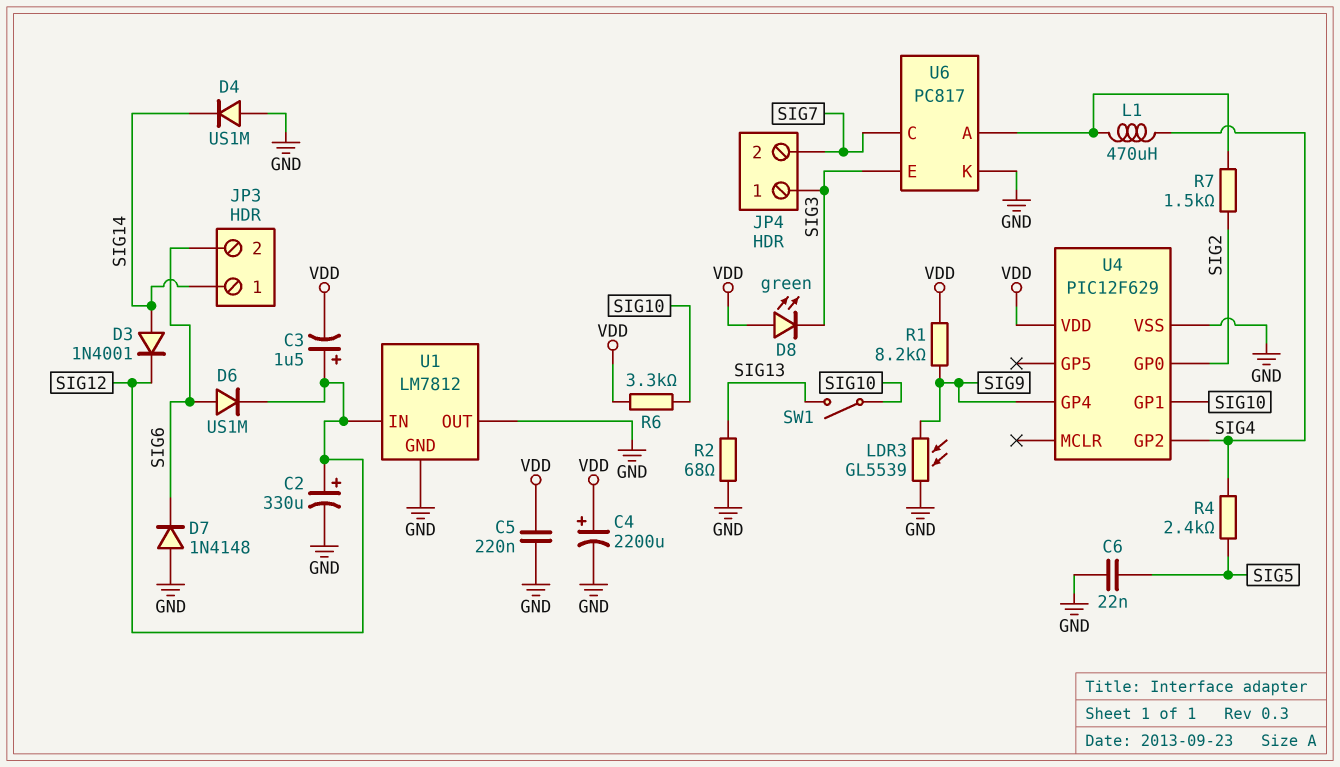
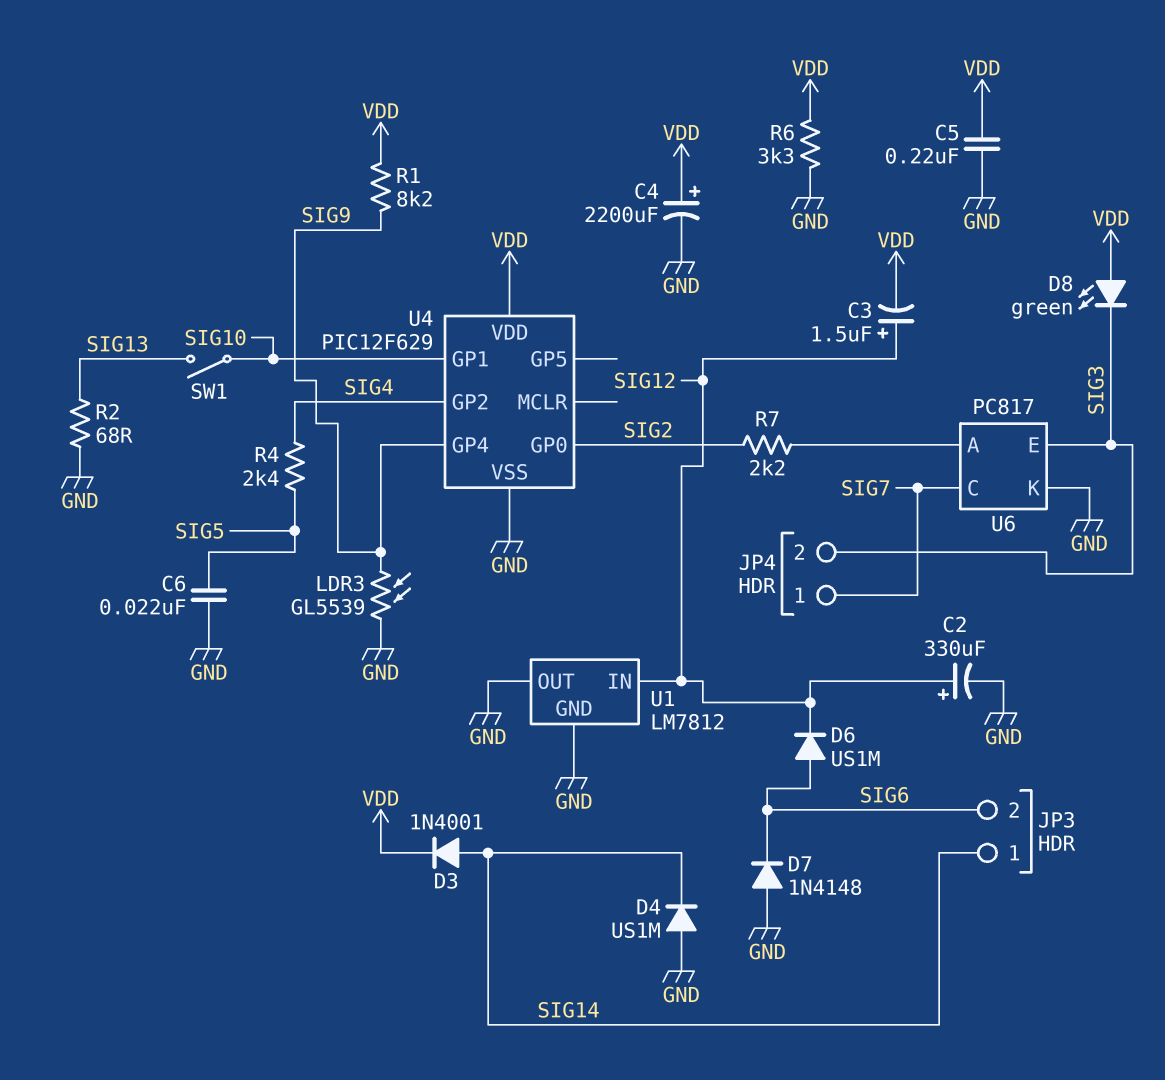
D3: diode 1N4001 (A SIG14, K SIG12) -> diode 1N4001 (A SIG14, K VDD)
JP4 pin 1: SIG3 -> SIG7
JP4 pin 2: SIG7 -> SIG3
L1: 470uH (SIG4, U6/A) -> none
R6: 3.3k (SIG10, VDD) -> 3.3k (GND, VDD)
R7: 1.5k (SIG2, U6/A) -> 2.2k (SIG2, U6/A)

